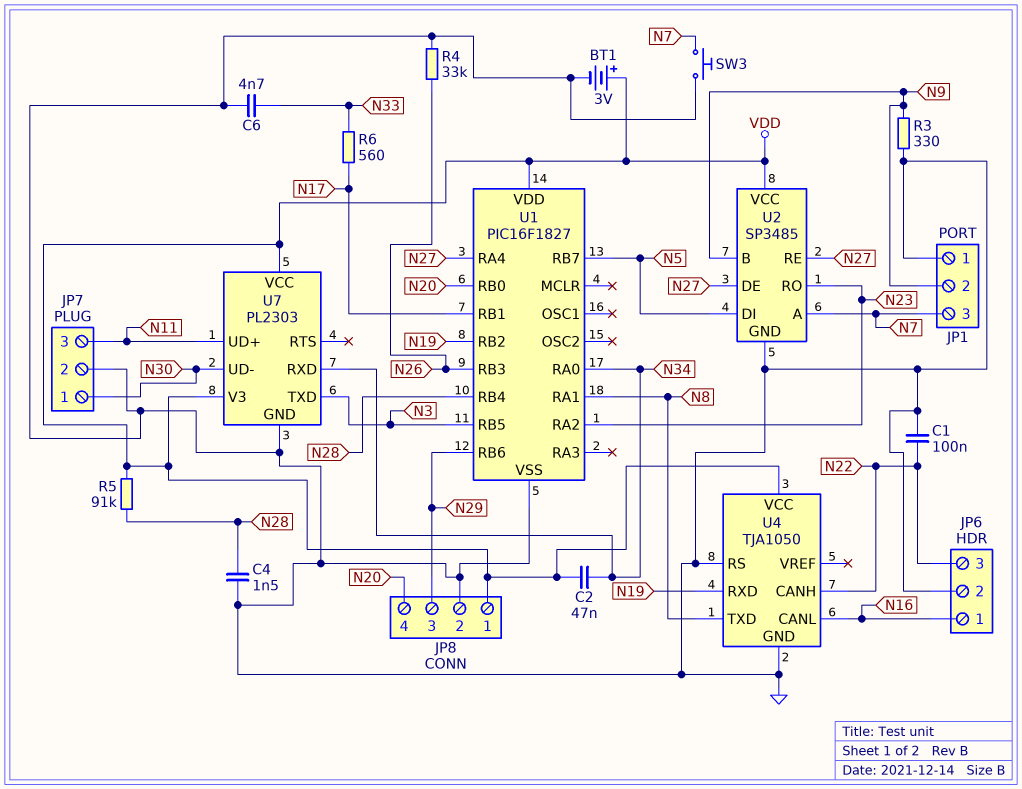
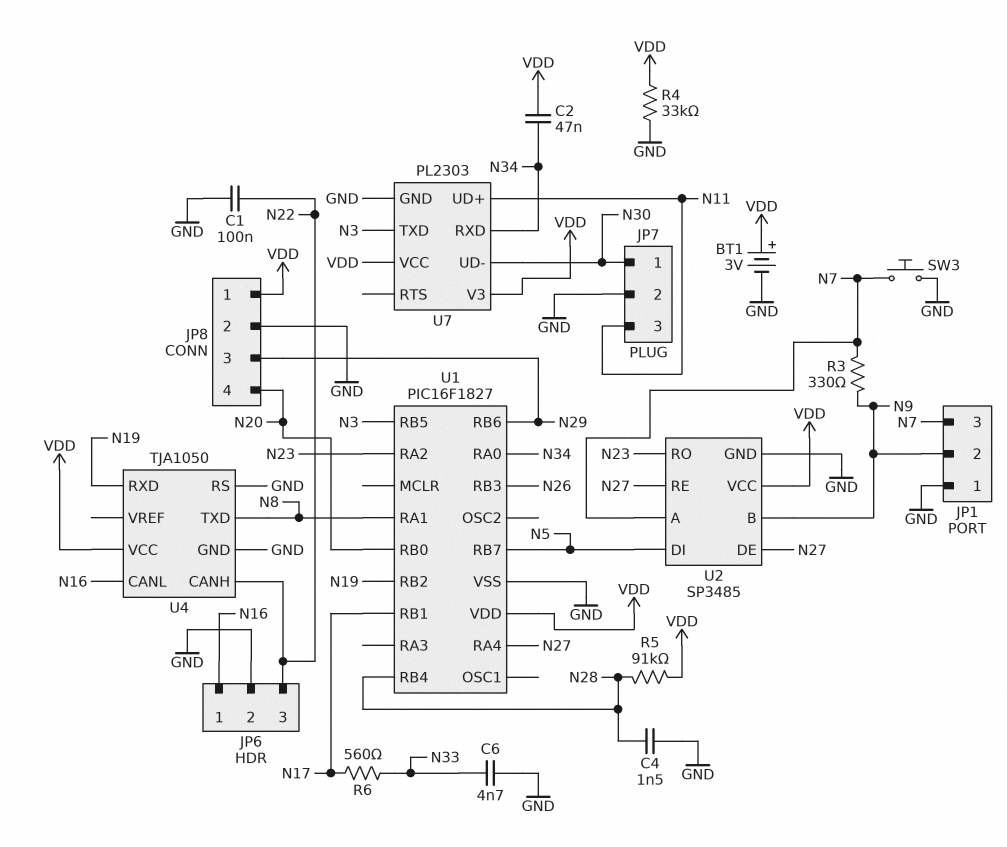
R3: 330 (GND, N9) -> 330 (N7, N9)
R4: 33k (GND, N26) -> 33k (GND, VDD)

